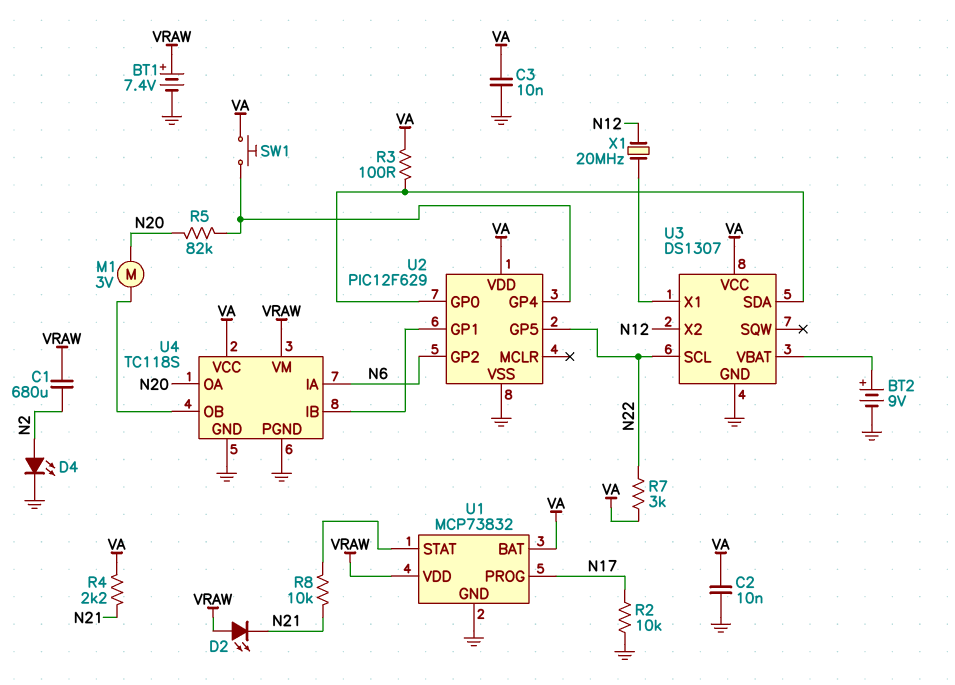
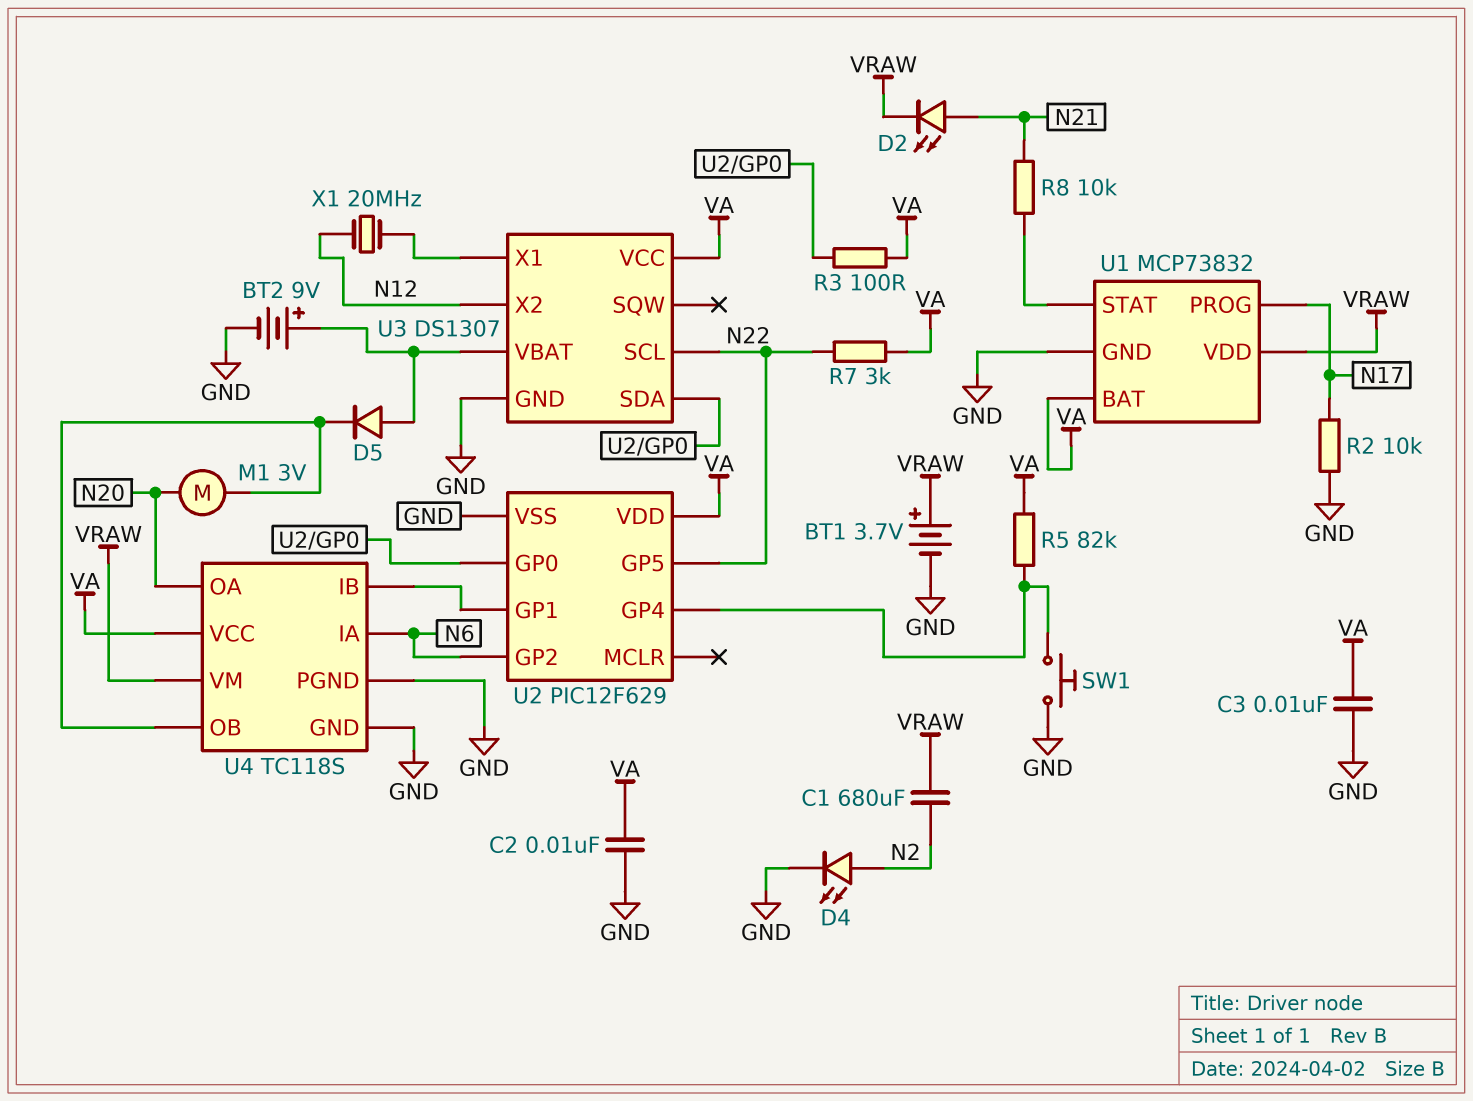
BT1: 7.4V (plus VRAW, minus GND) -> 3.7V (plus VRAW, minus GND)
D2: LED (A VRAW, K N21) -> LED (A N21, K VRAW)
D5: none -> diode (A U3/VBAT, K U4/OB)
R4: 2.2k (N21, VA) -> none
R5: 82k (N20, U2/GP4) -> 82k (U2/GP4, VA)
SW1: button (U2/GP4, VA) -> button (GND, U2/GP4)

